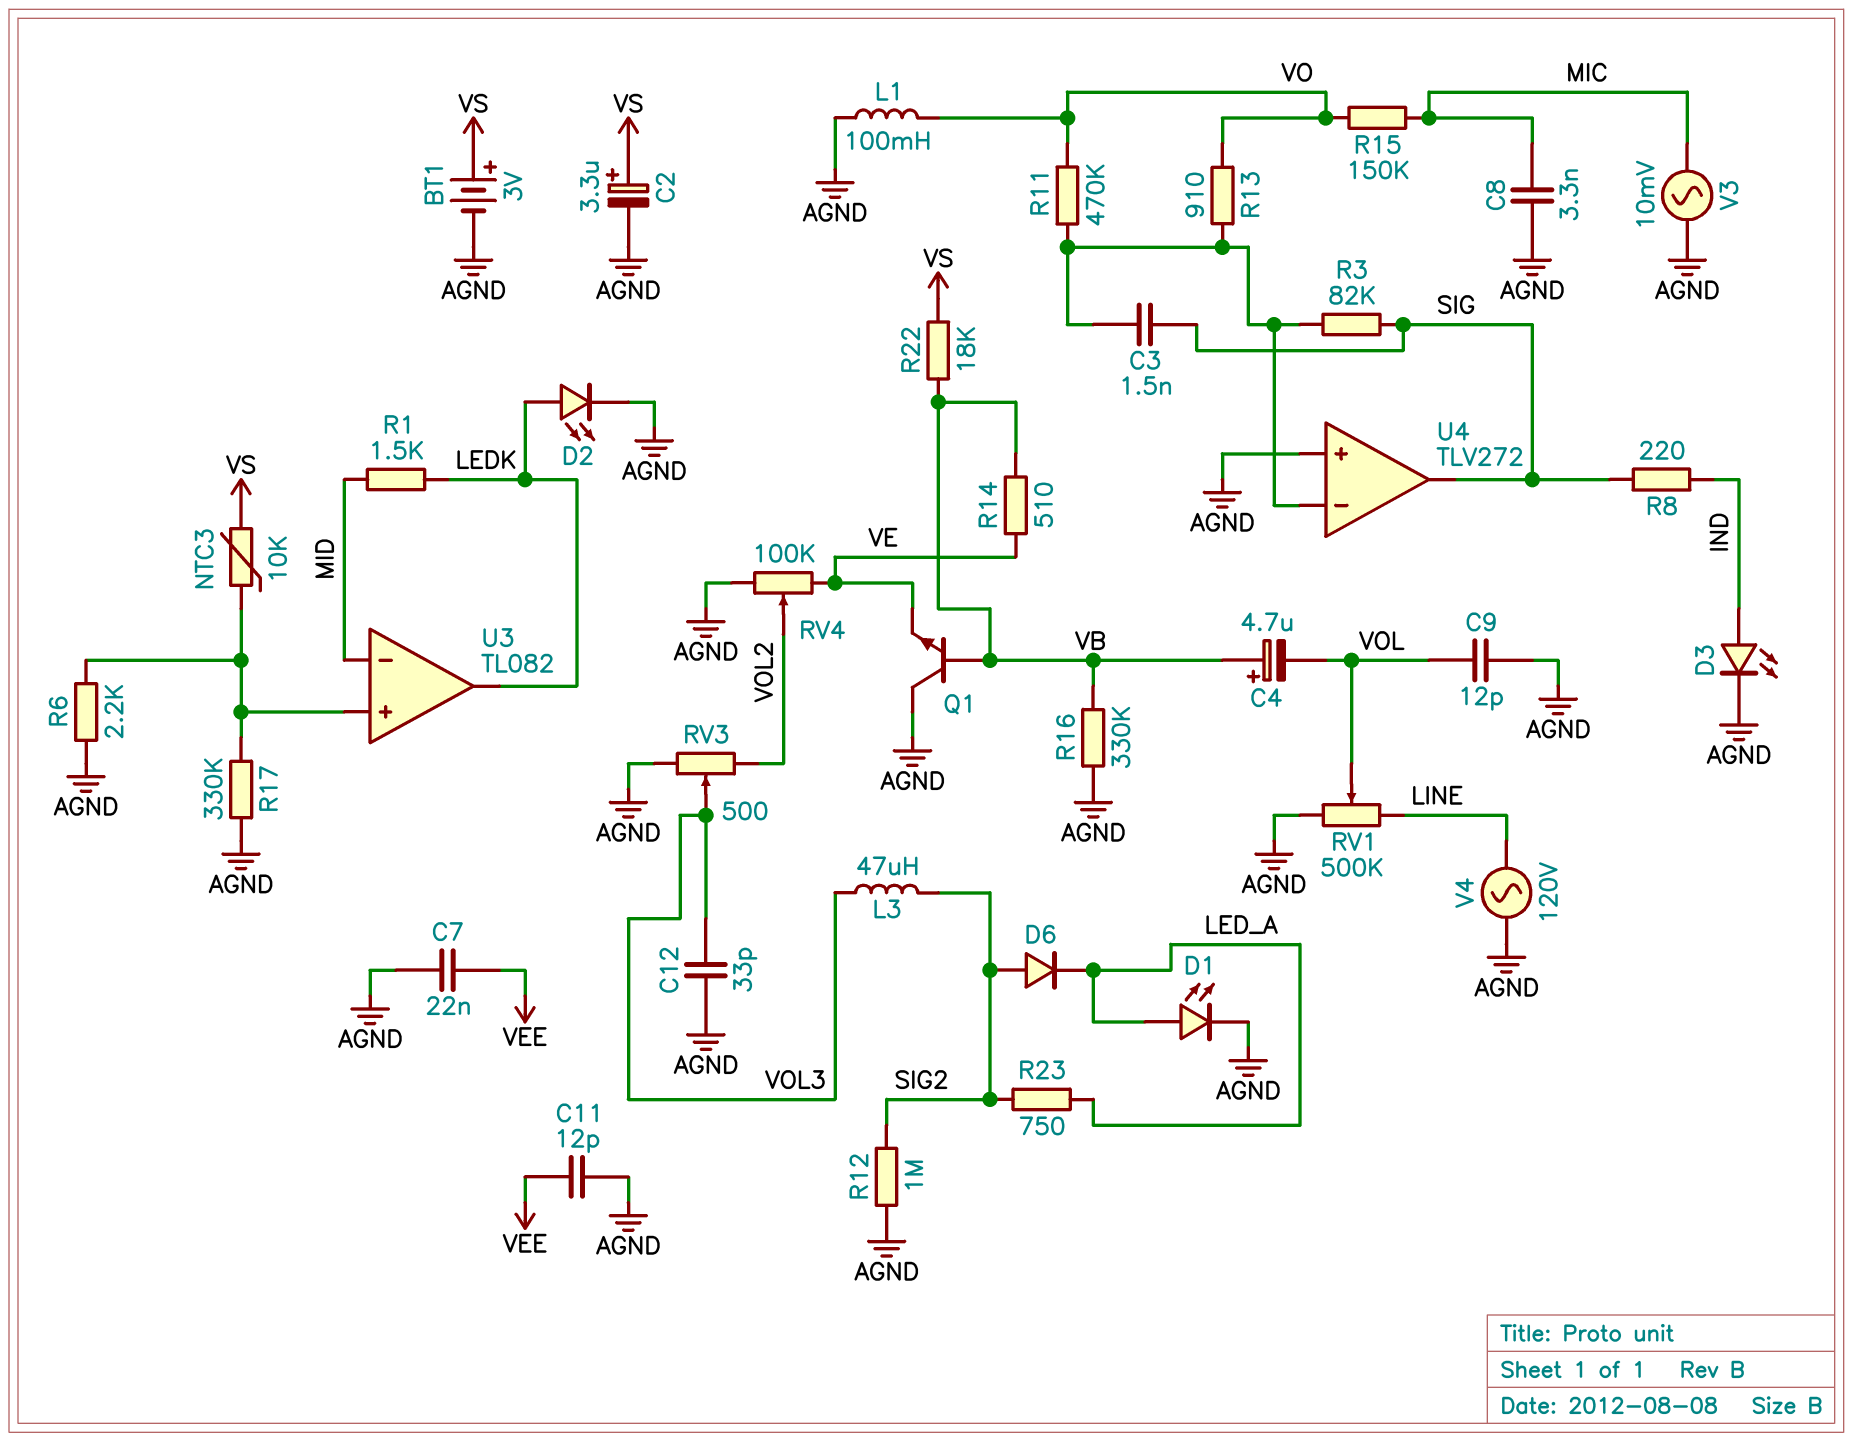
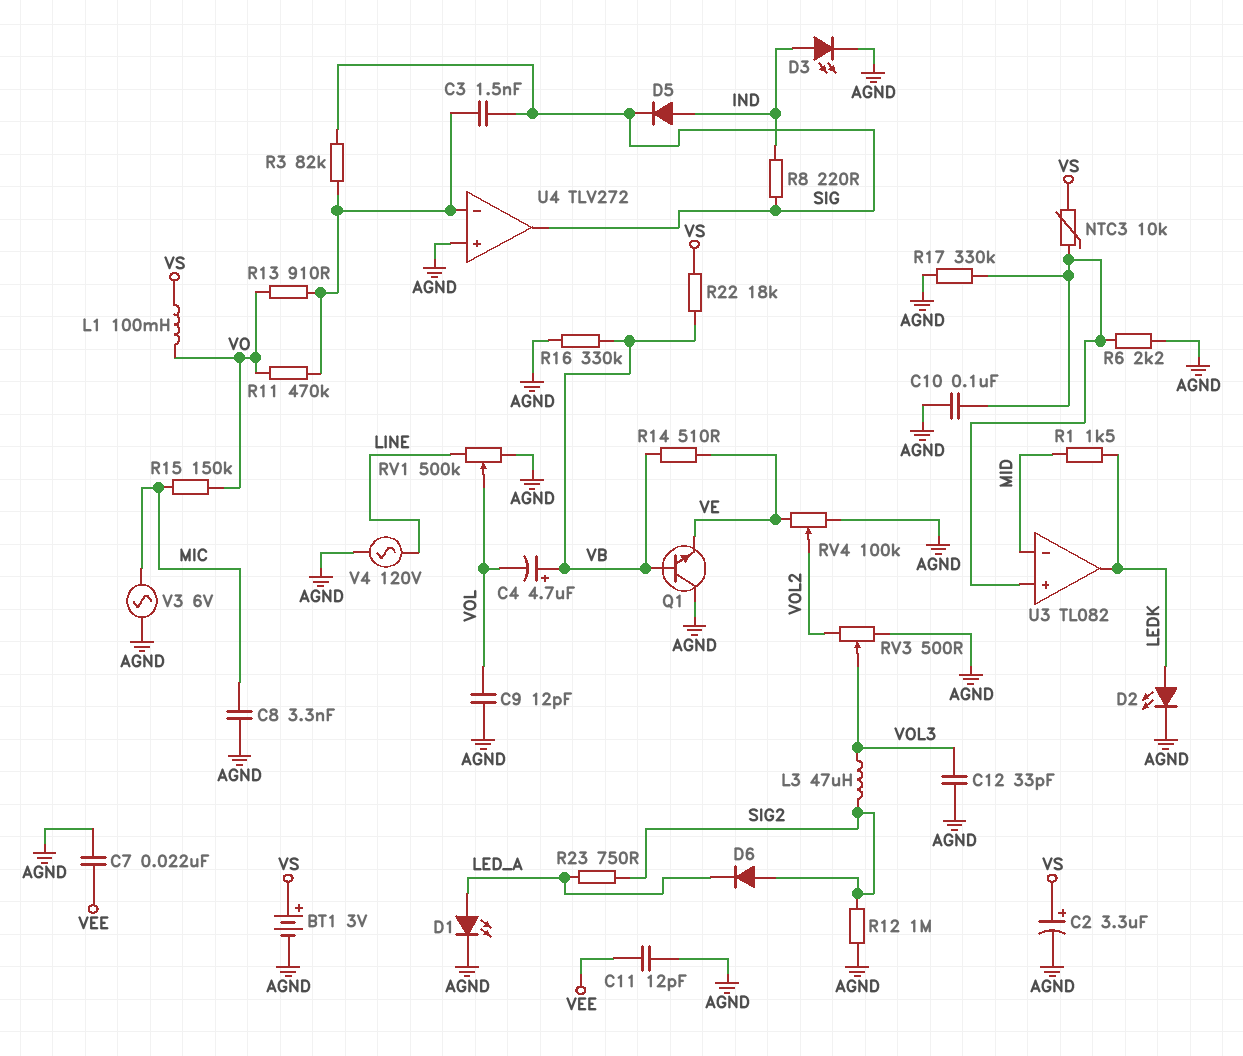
C10: none -> 100nF (AGND, U3/in+)
D5: none -> diode (A IND, K SIG)
L1: 100mH (AGND, VO) -> 100mH (VO, VS)
V3: AC 10mV (AGND, MIC) -> AC 6V (AGND, MIC)

